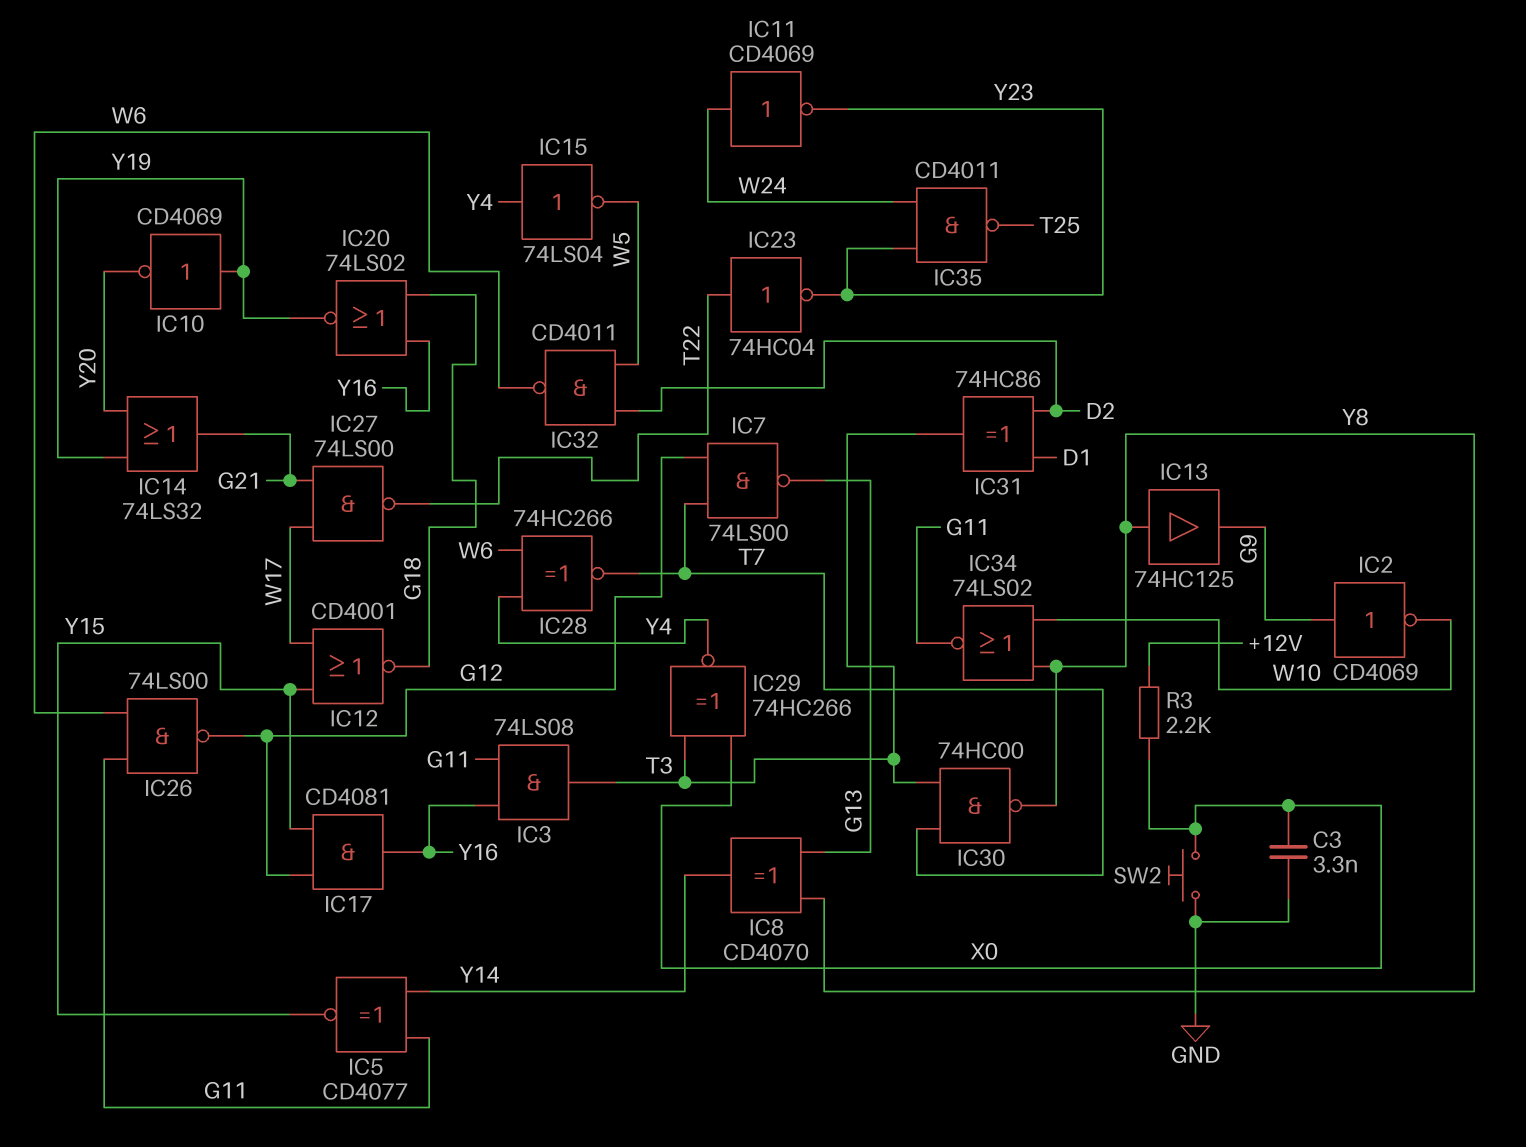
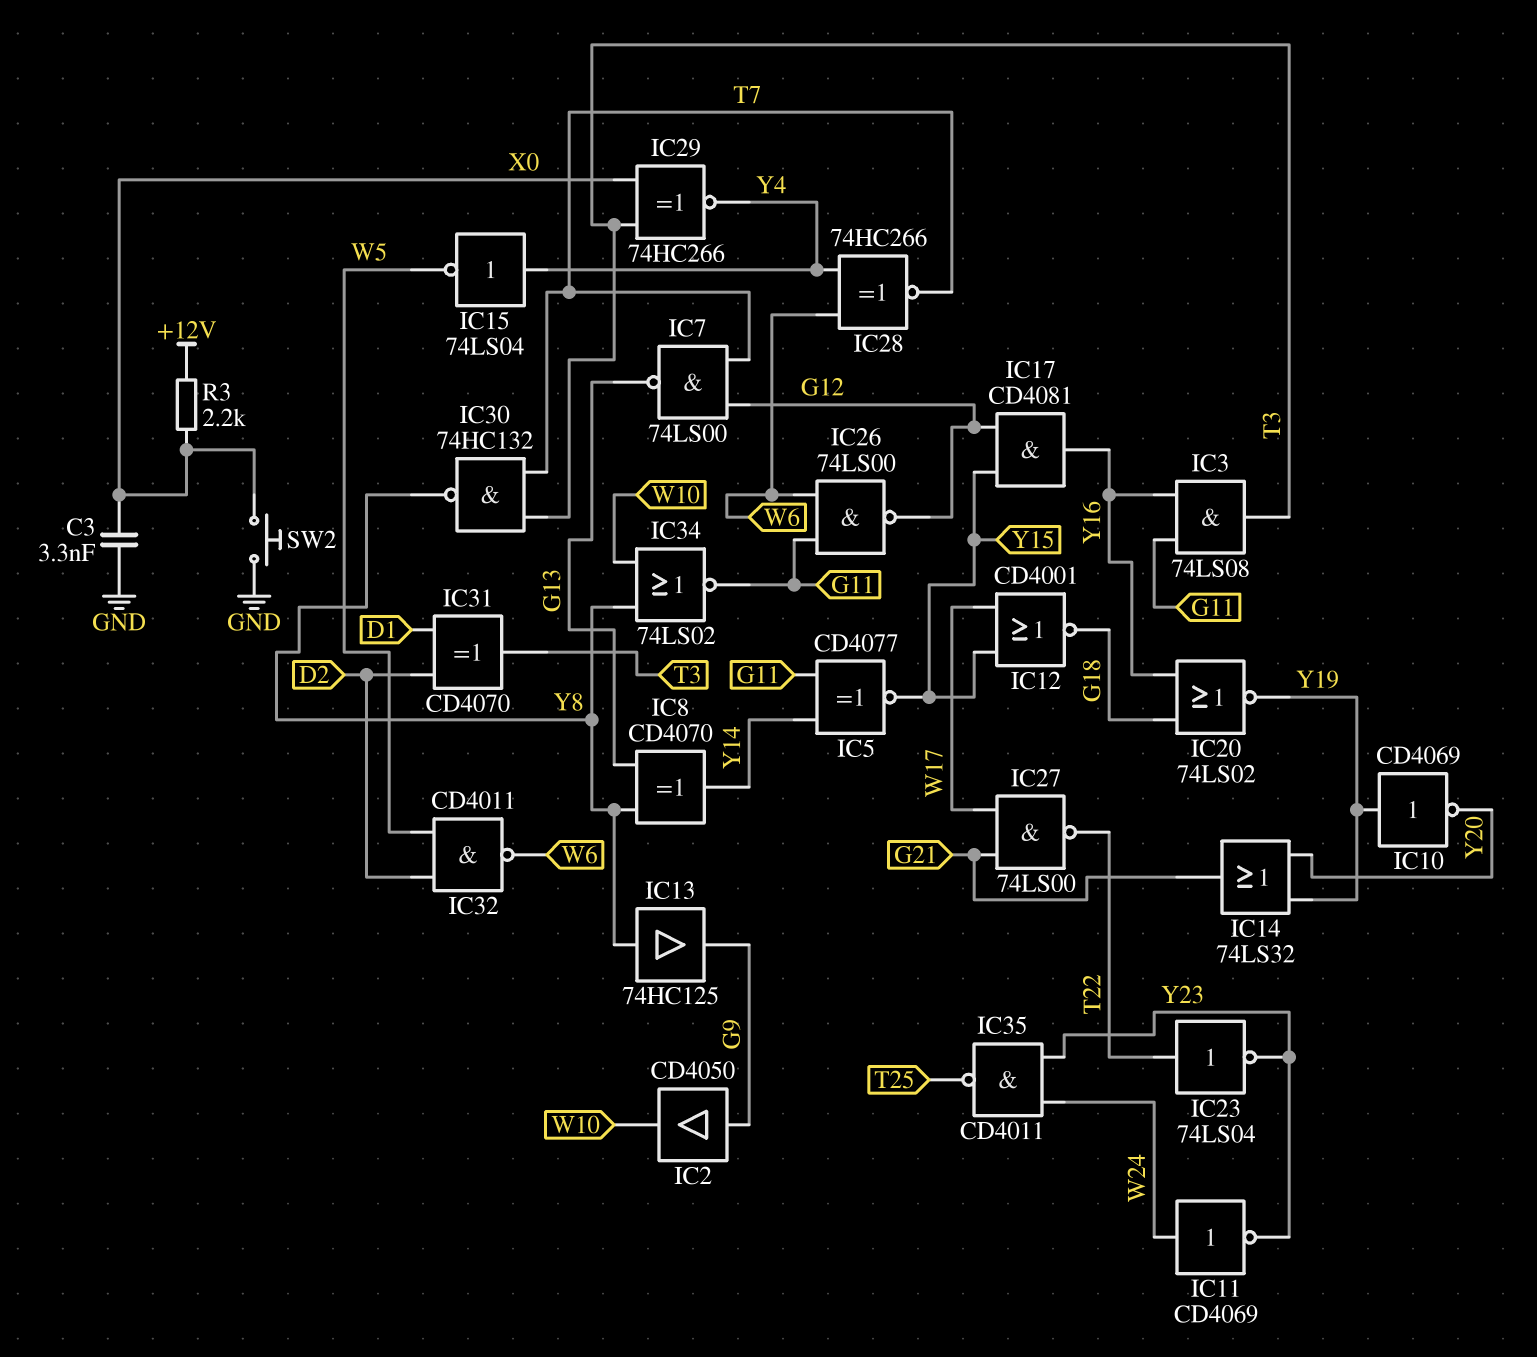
IC2: NOT CD4069 (in G9, out W10) -> buffer CD4050 (in G9, out W10)
IC23: NOT 74HC04 (in T22, out Y23) -> NOT 74LS04 (in T22, out Y23)
IC30: NAND 74HC00 (in T3, in T7, out Y8) -> NAND 74HC132 (in T3, in T7, out Y8)
IC31: XOR 74HC86 (in D1, in D2, out T3) -> XOR CD4070 (in D1, in D2, out T3)

